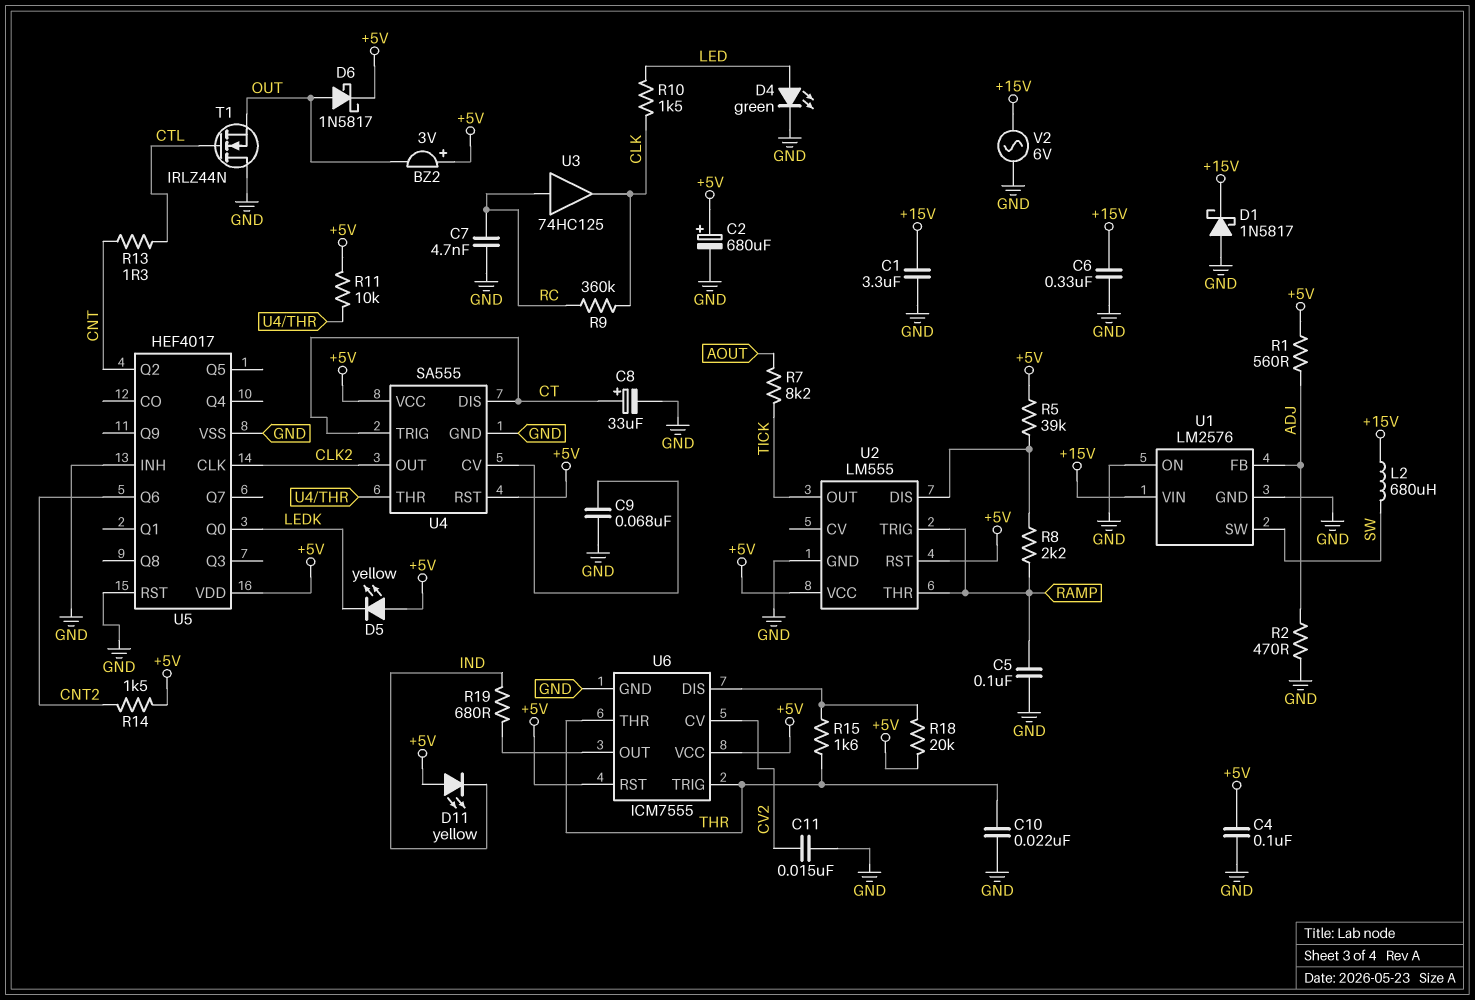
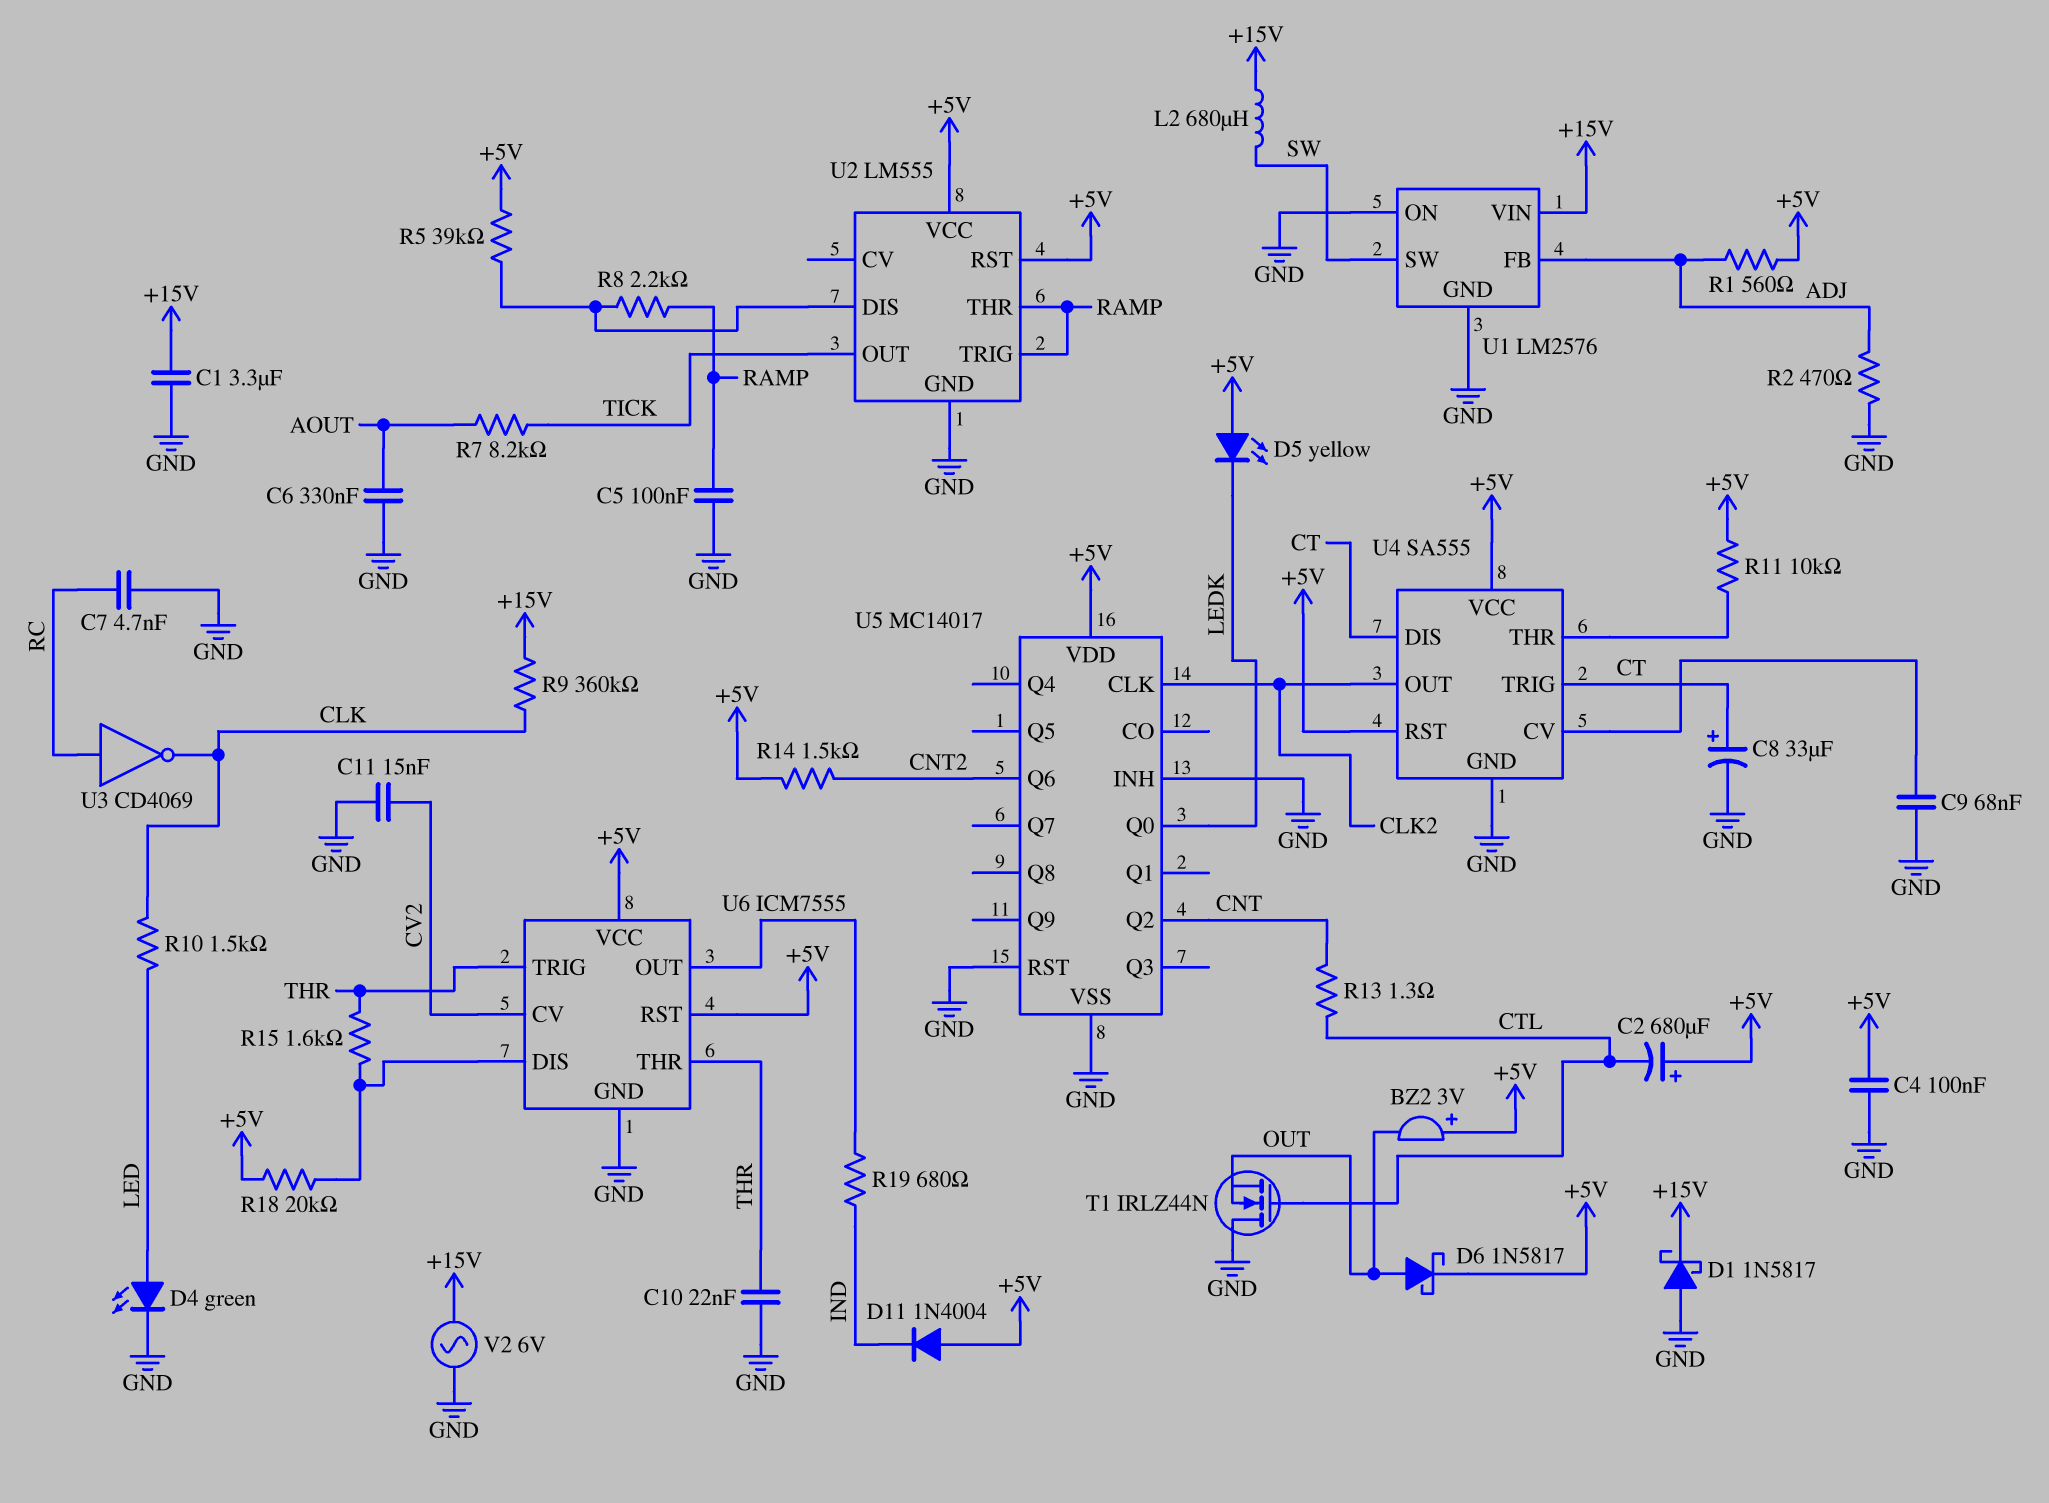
C2: 680uF (plus +5V, minus GND) -> 680uF (plus +5V, minus CTL)
C6: 330nF (+15V, GND) -> 330nF (AOUT, GND)
D11: LED yellow (A +5V, K IND) -> diode 1N4004 (A +5V, K IND)
R9: 360k (CLK, RC) -> 360k (+15V, CLK)
U3: buffer 74HC125 (in RC, out CLK) -> NOT CD4069 (in RC, out CLK)
U5: HEF4017 -> MC14017

